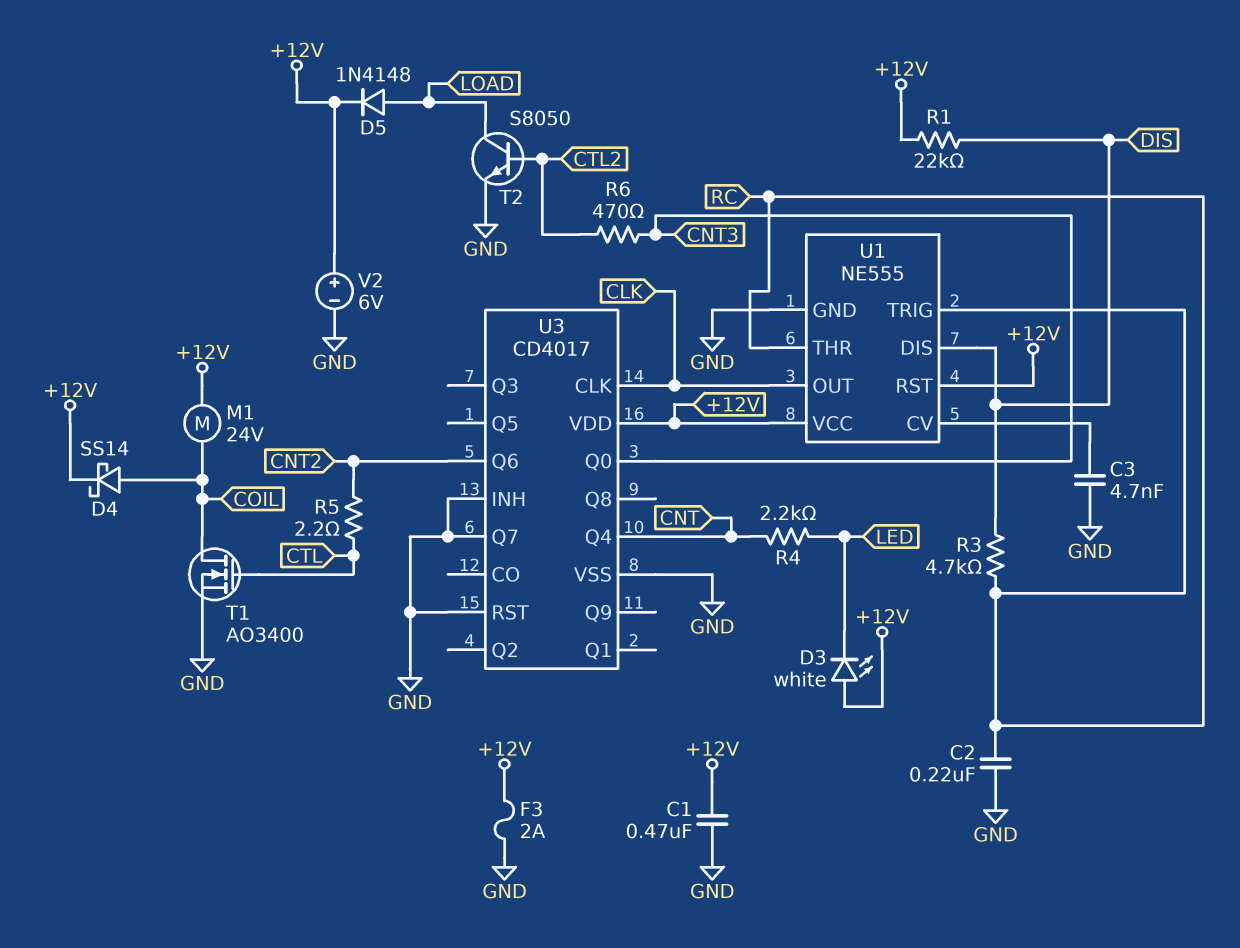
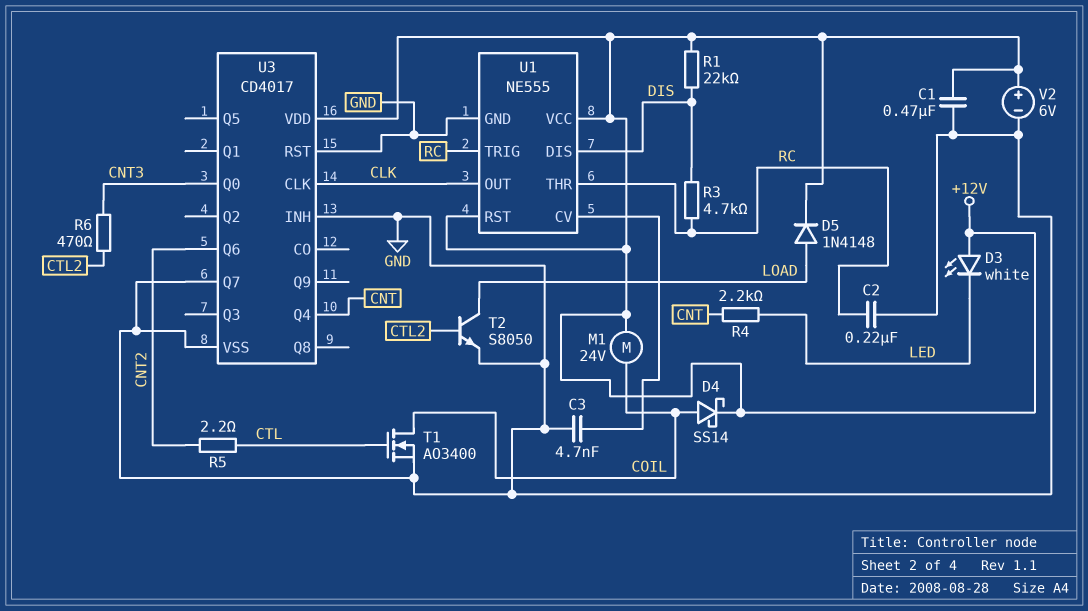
F3: 2A (+12V, GND) -> none

